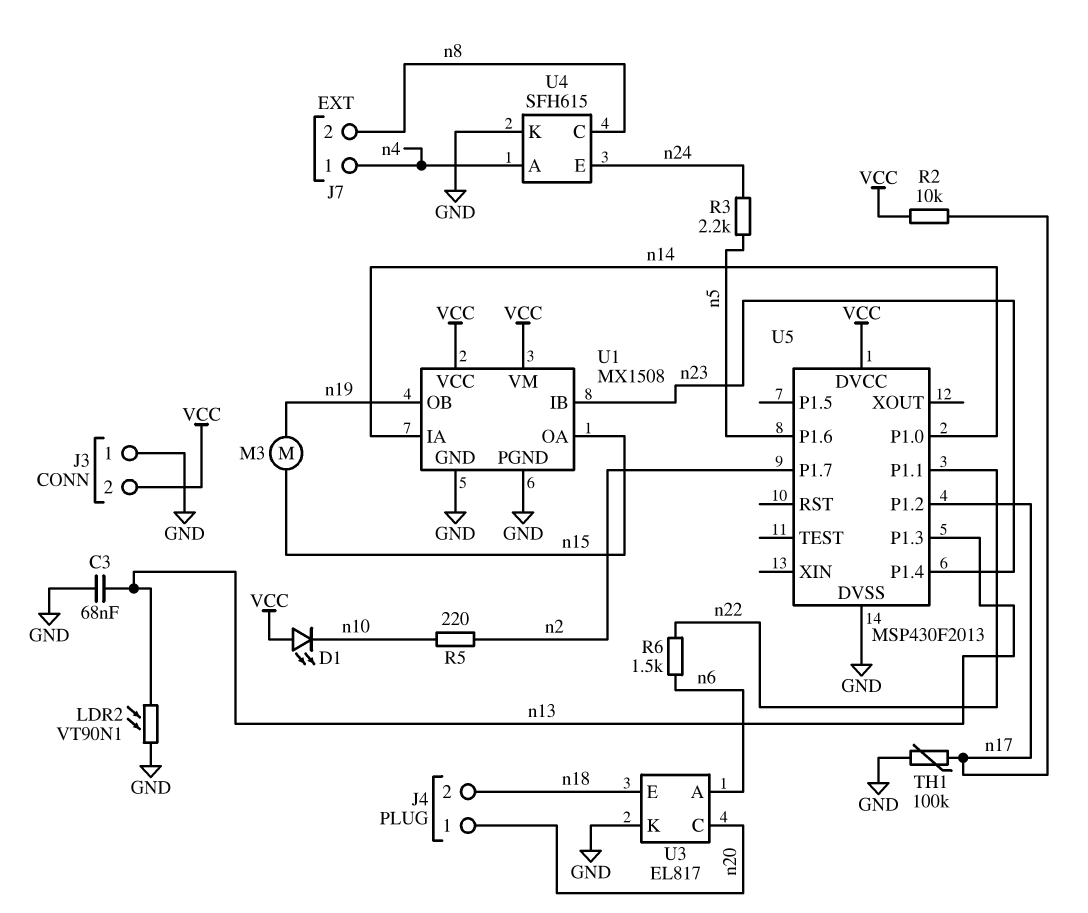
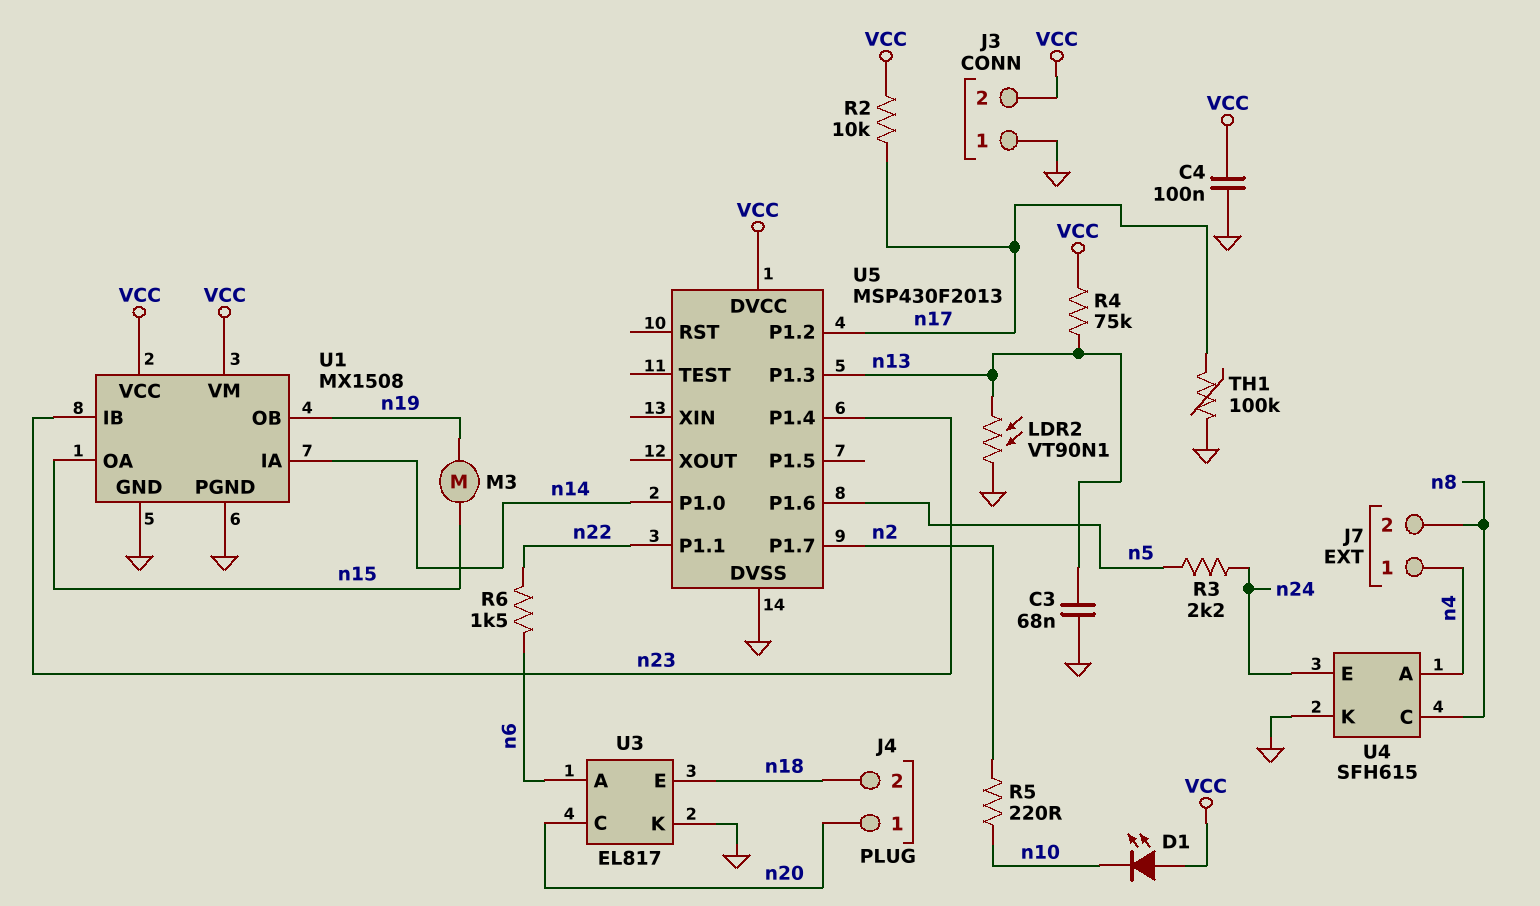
C4: none -> 100nF (GND, VCC)
R4: none -> 75k (VCC, n13)

